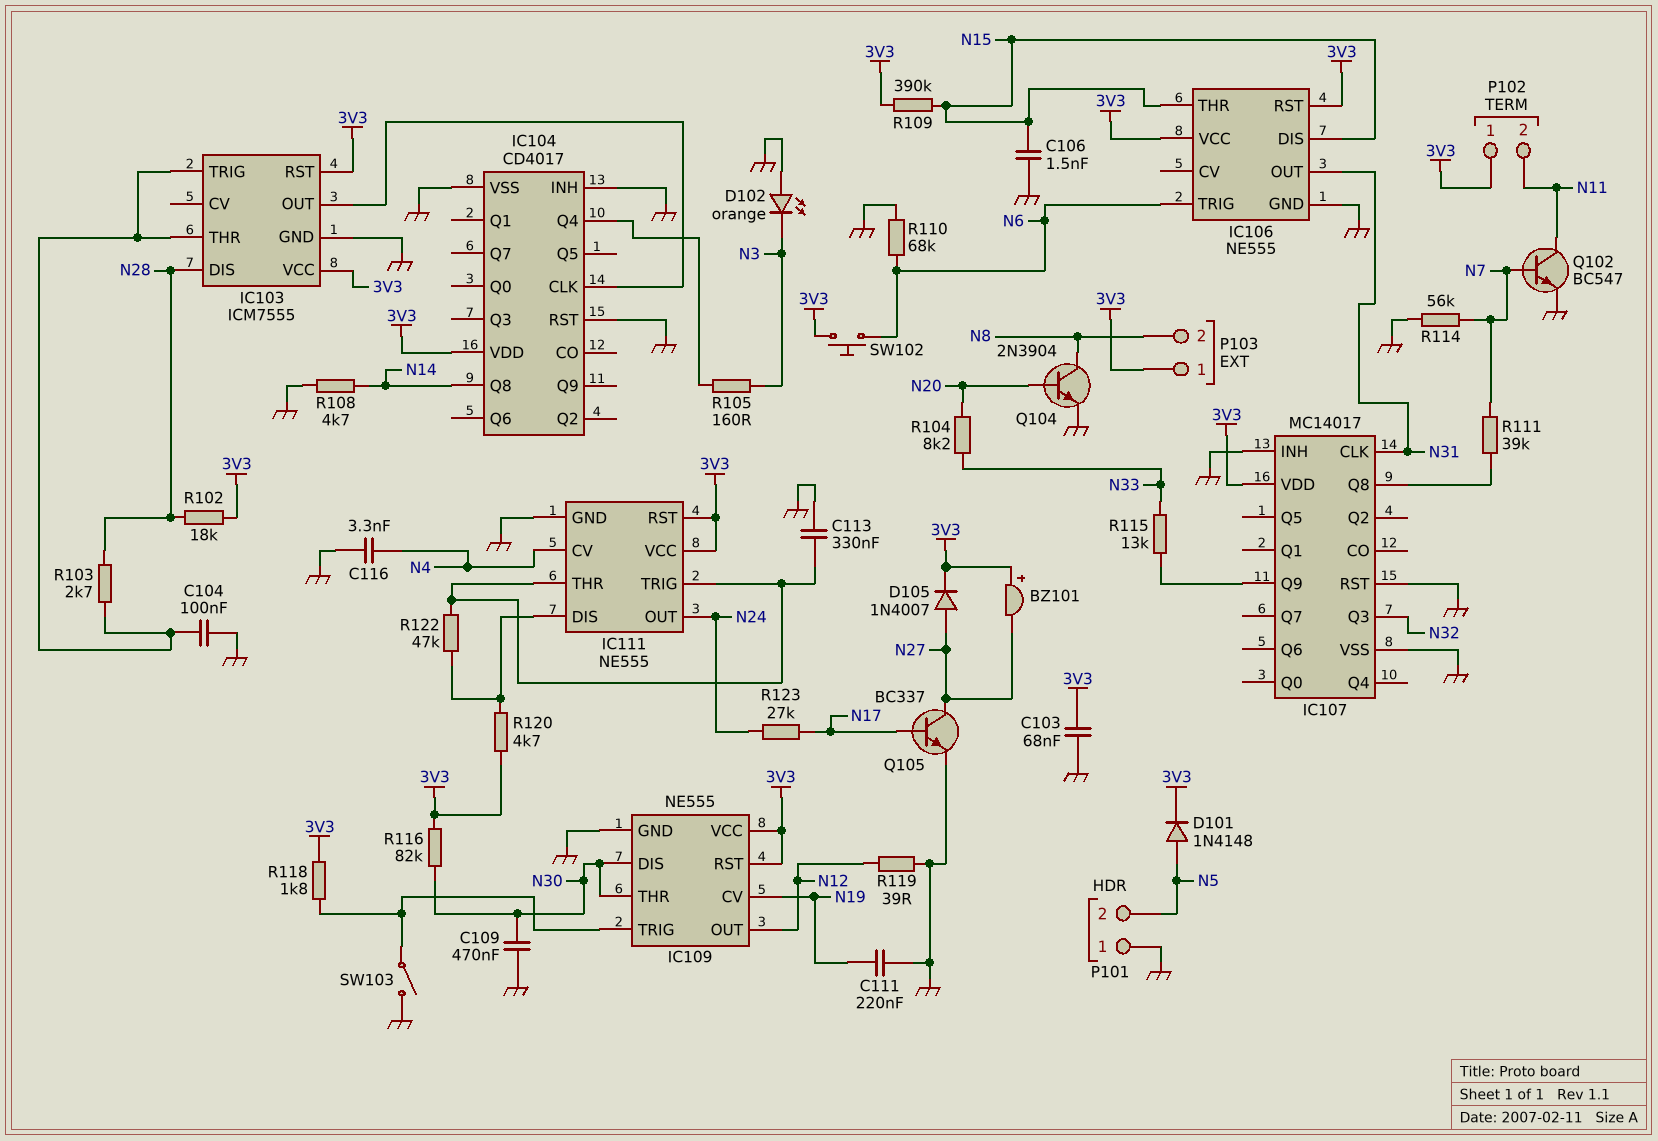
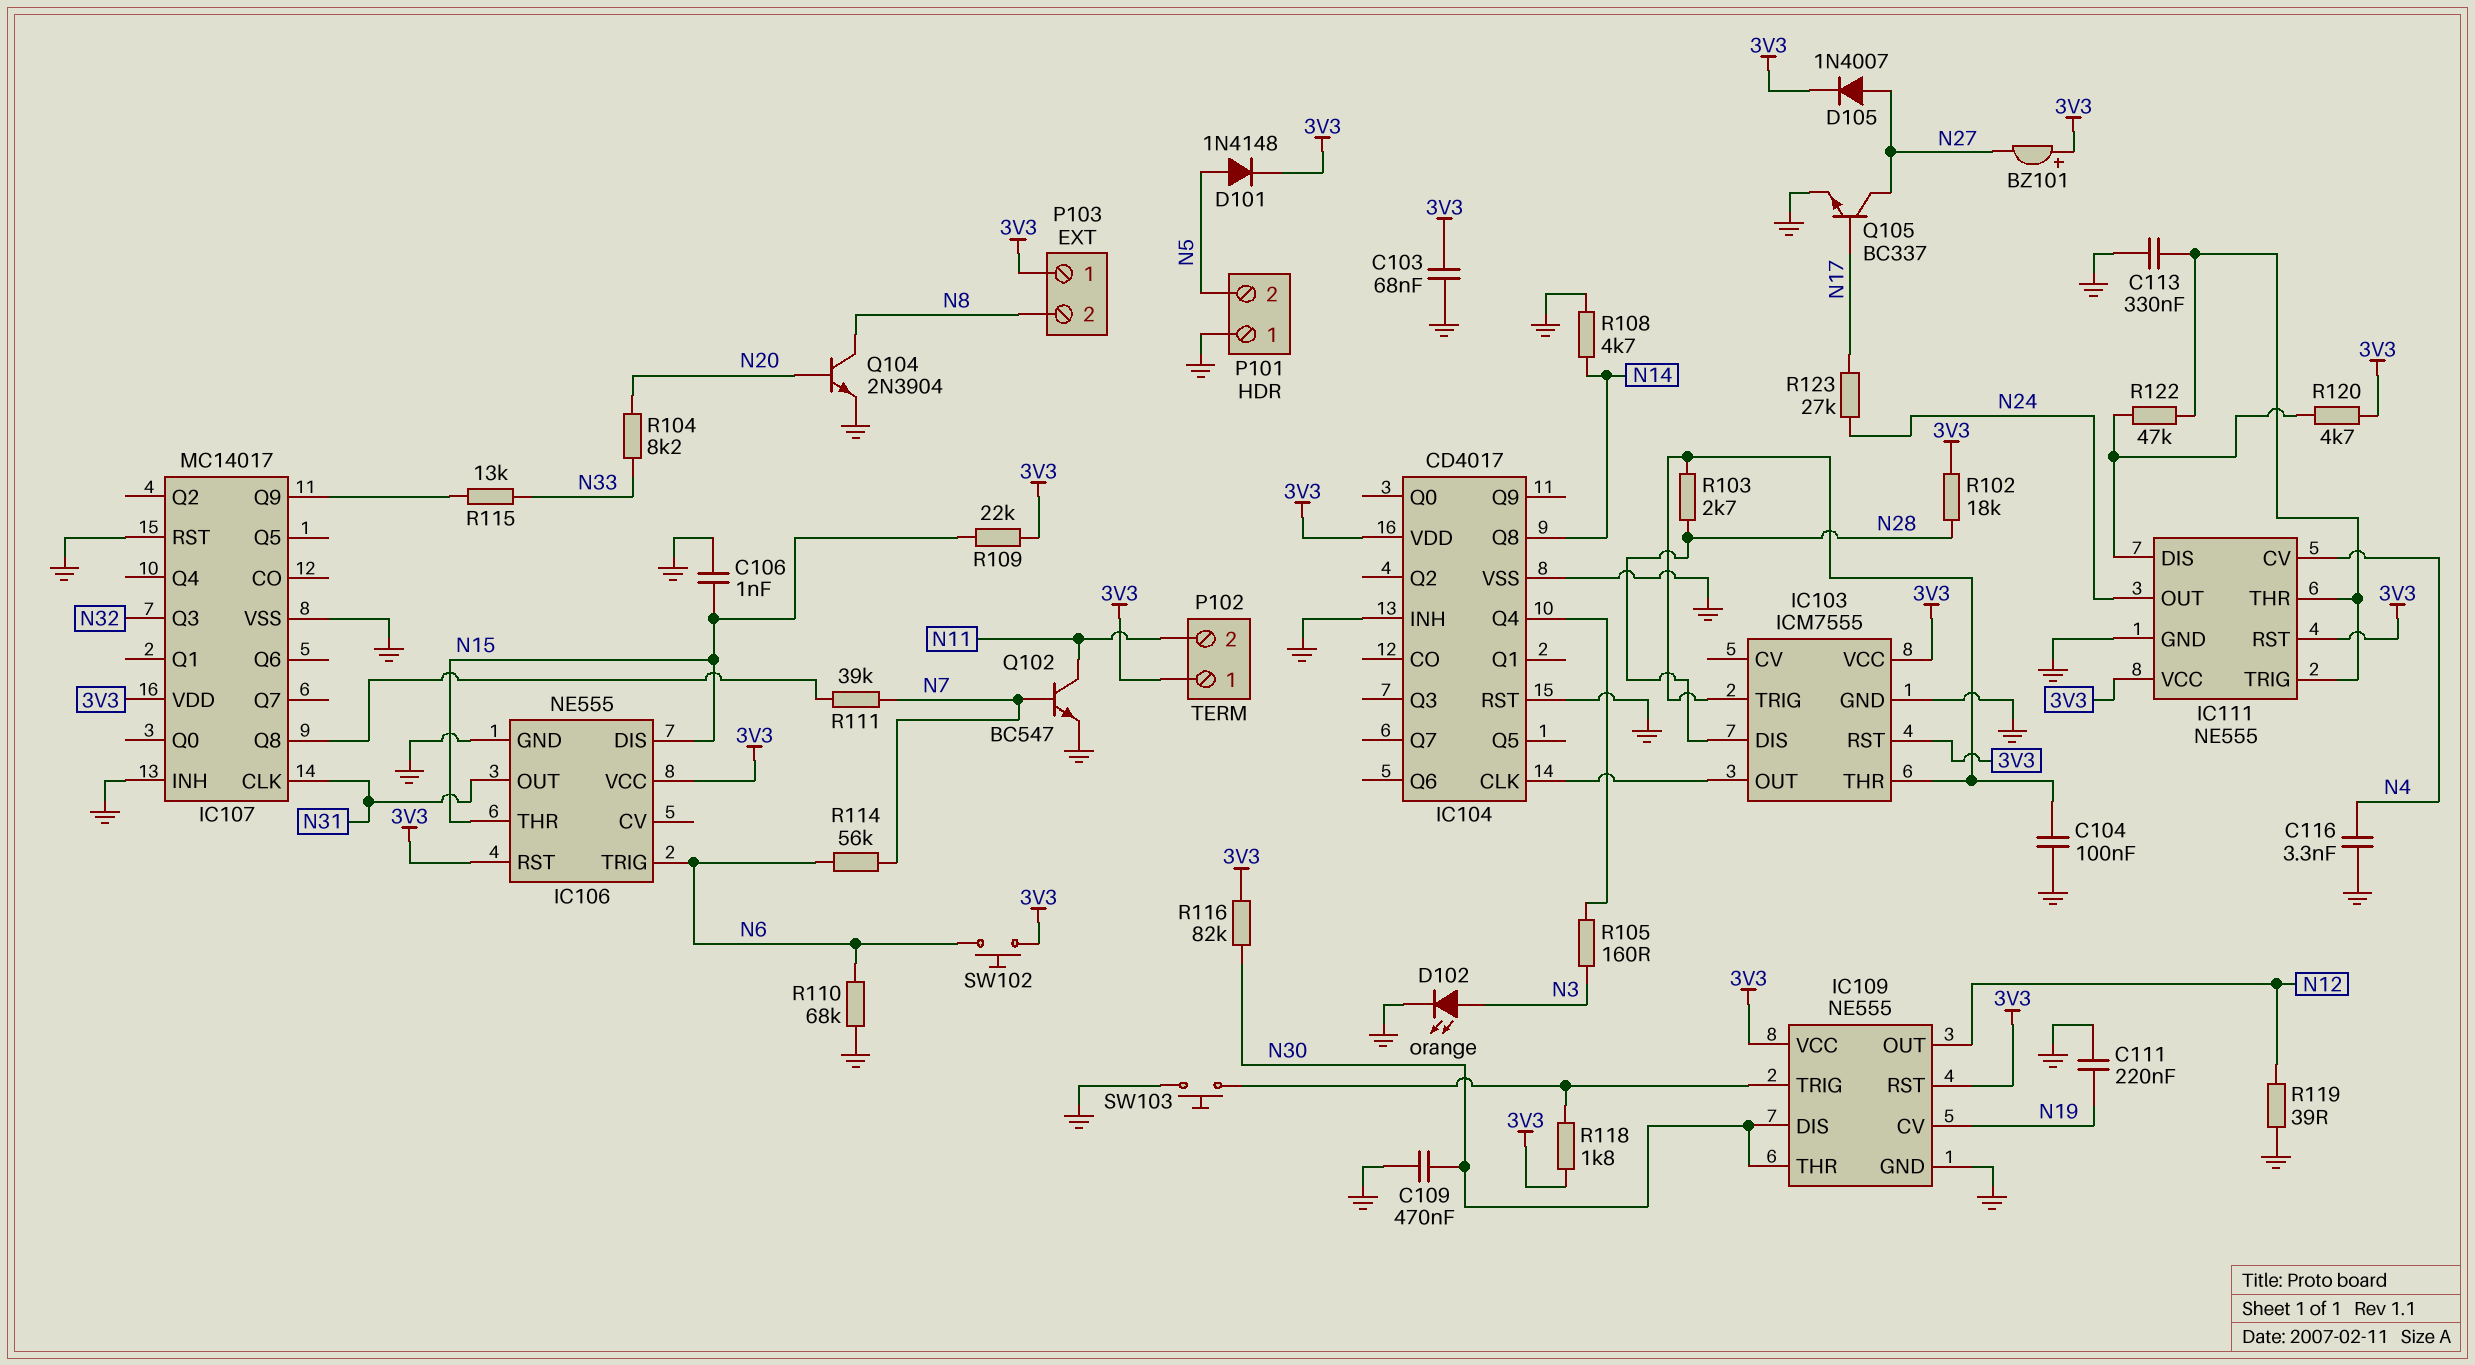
C106: 1.5nF (GND, N15) -> 1nF (GND, N15)
D102: LED orange (A GND, K N3) -> LED orange (A N3, K GND)
R109: 390k (3V3, N15) -> 22k (3V3, N15)
R114: 56k (GND, N7) -> 56k (N6, N7)
SW103: switch (GND, IC109/TRIG) -> button (GND, IC109/TRIG)

